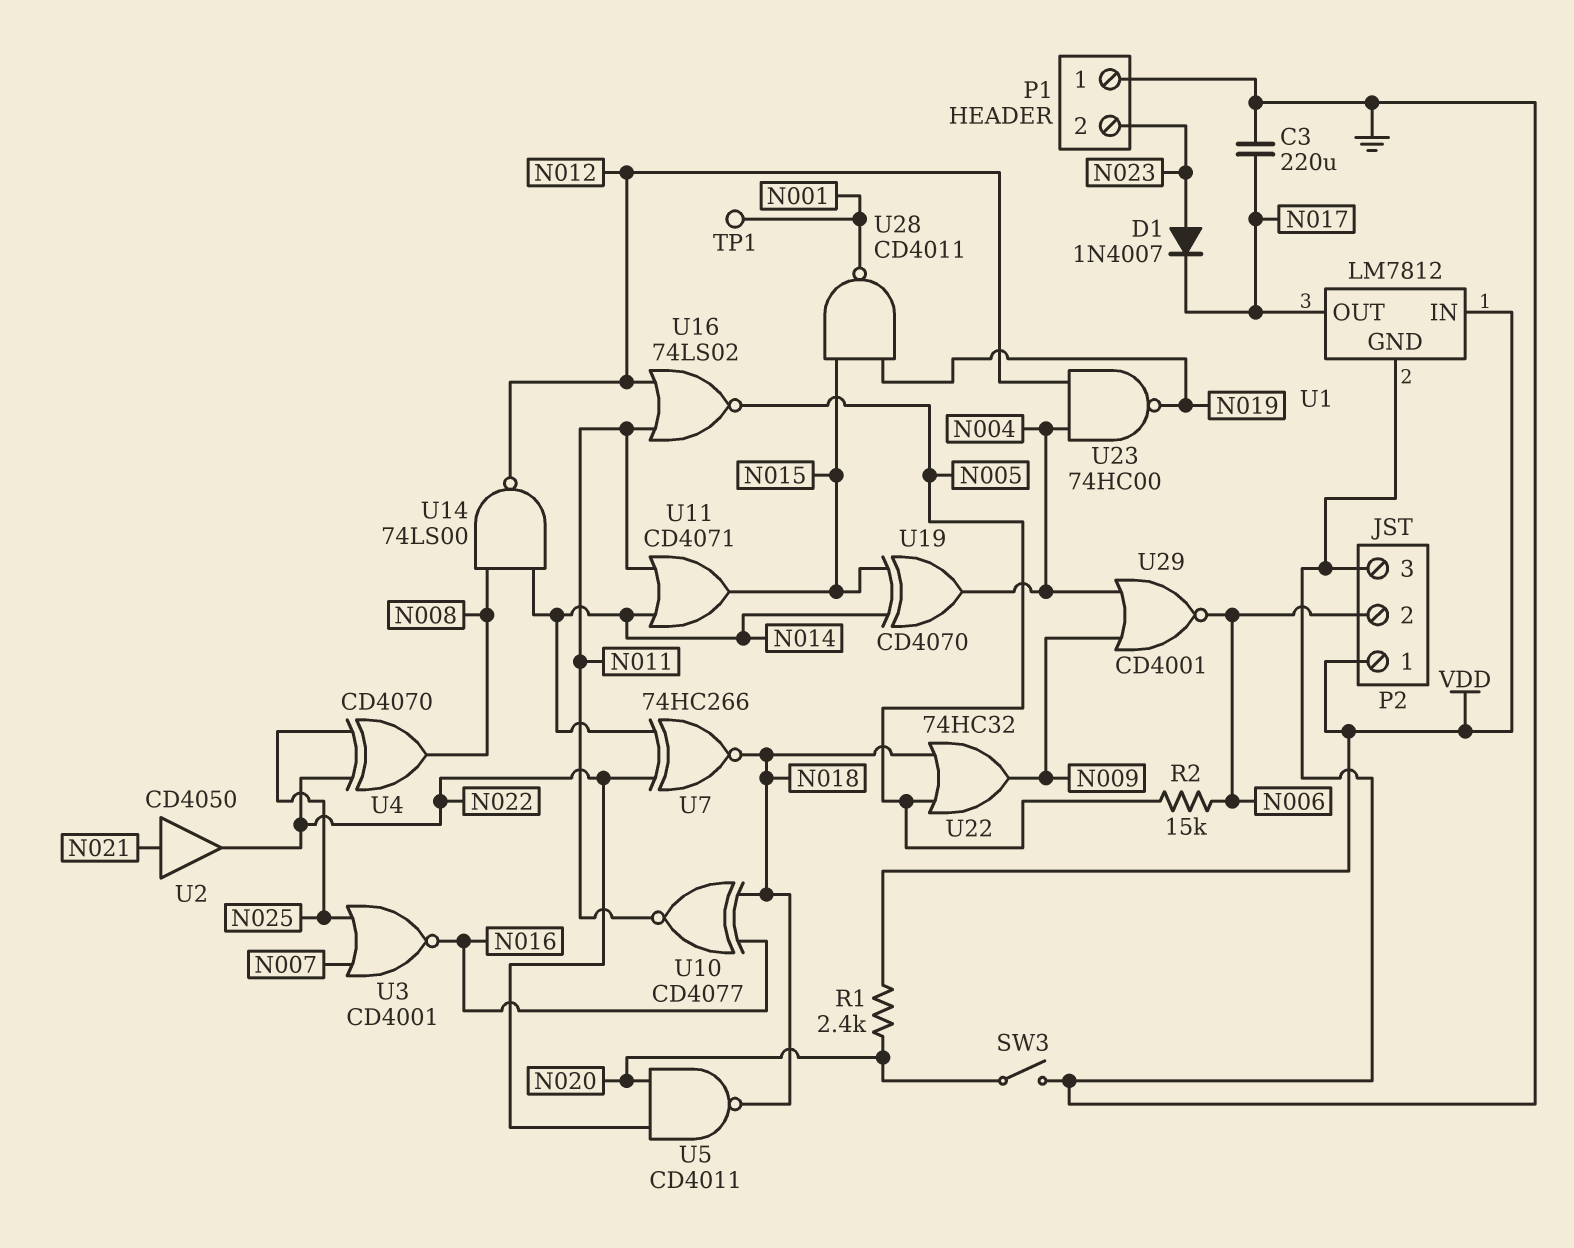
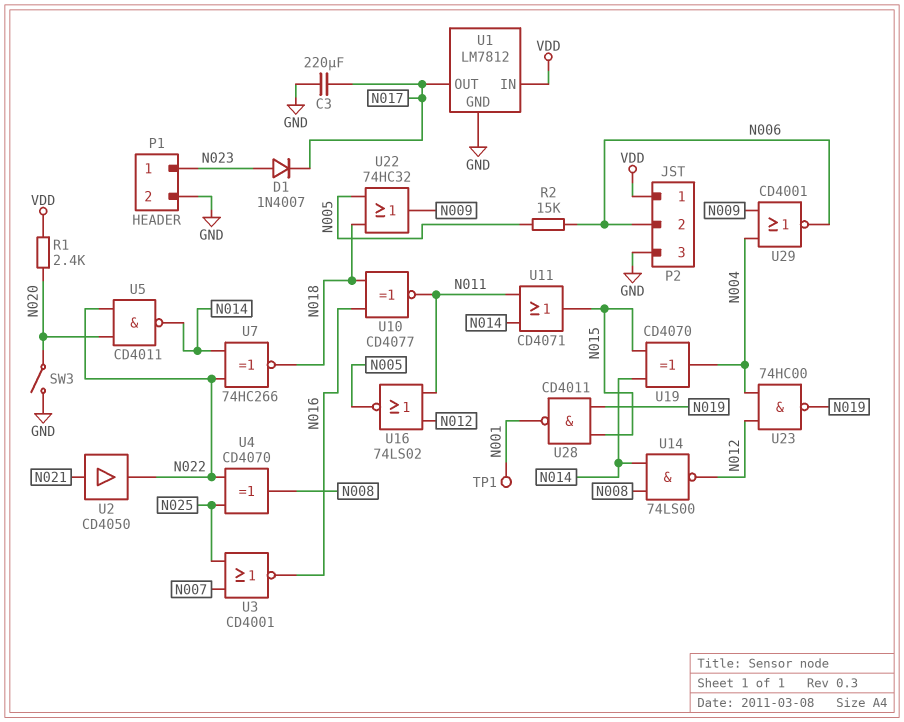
P1 pin 1: GND -> N023
P1 pin 2: N023 -> GND
U5: NAND CD4011 (in N020, in N022, out N018) -> NAND CD4011 (in N020, in N022, out N014)

